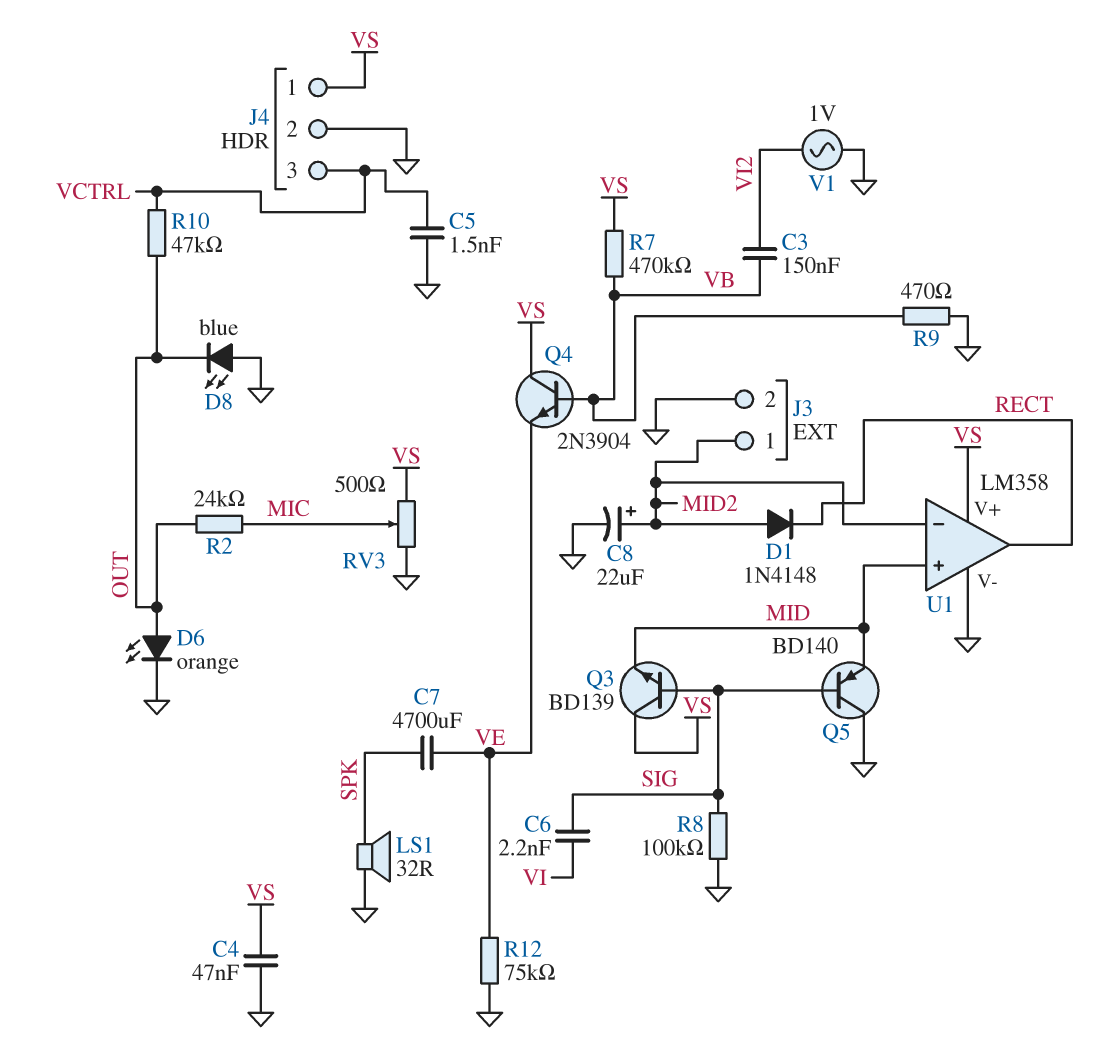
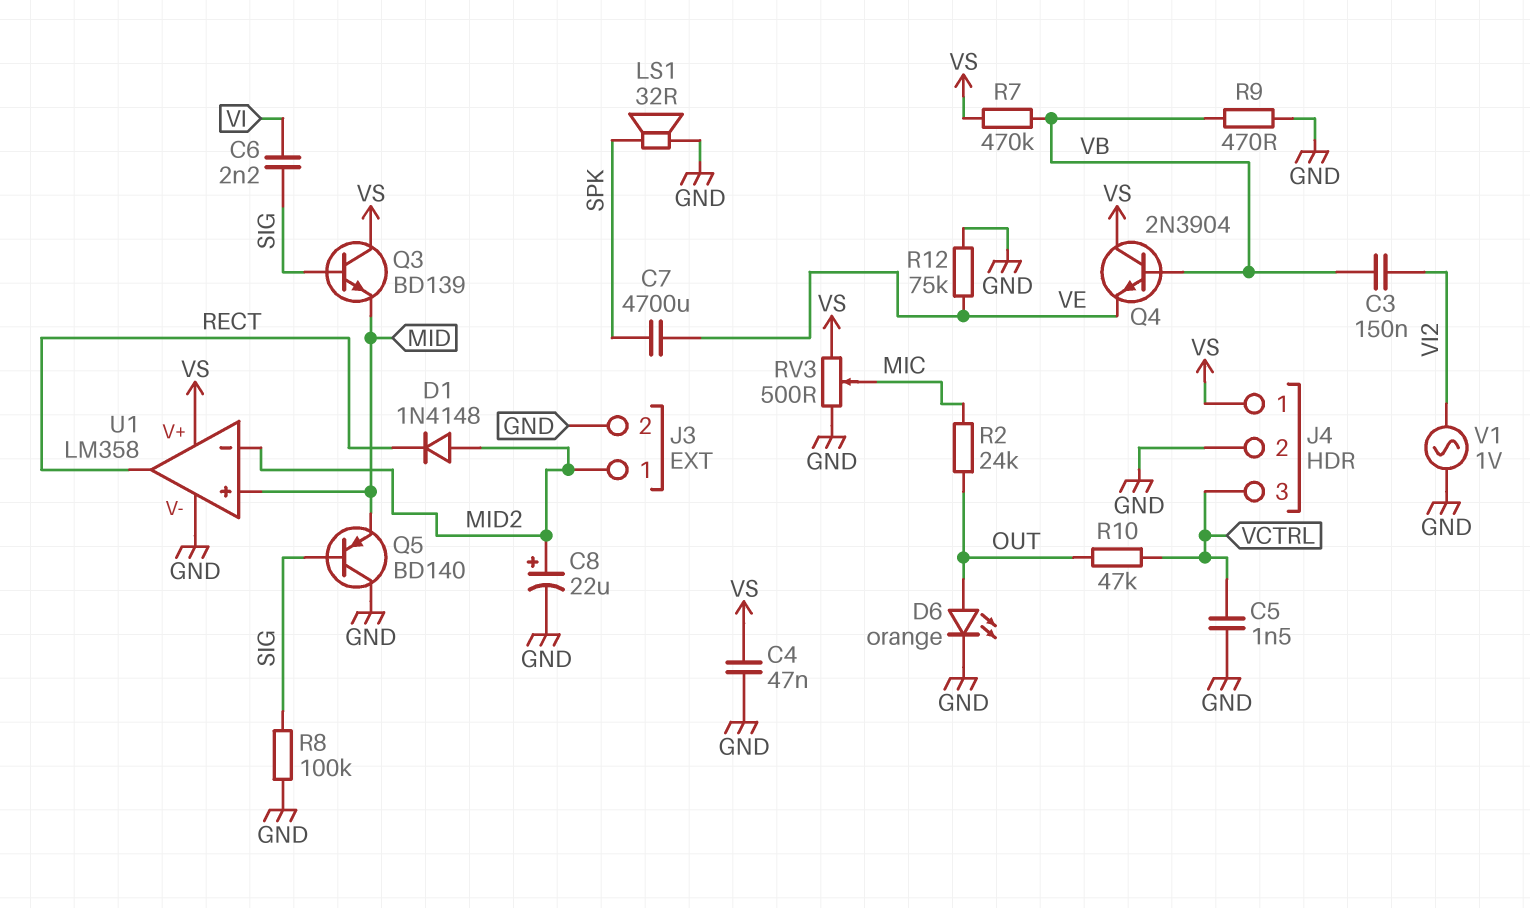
D8: LED blue (A GND, K OUT) -> none

